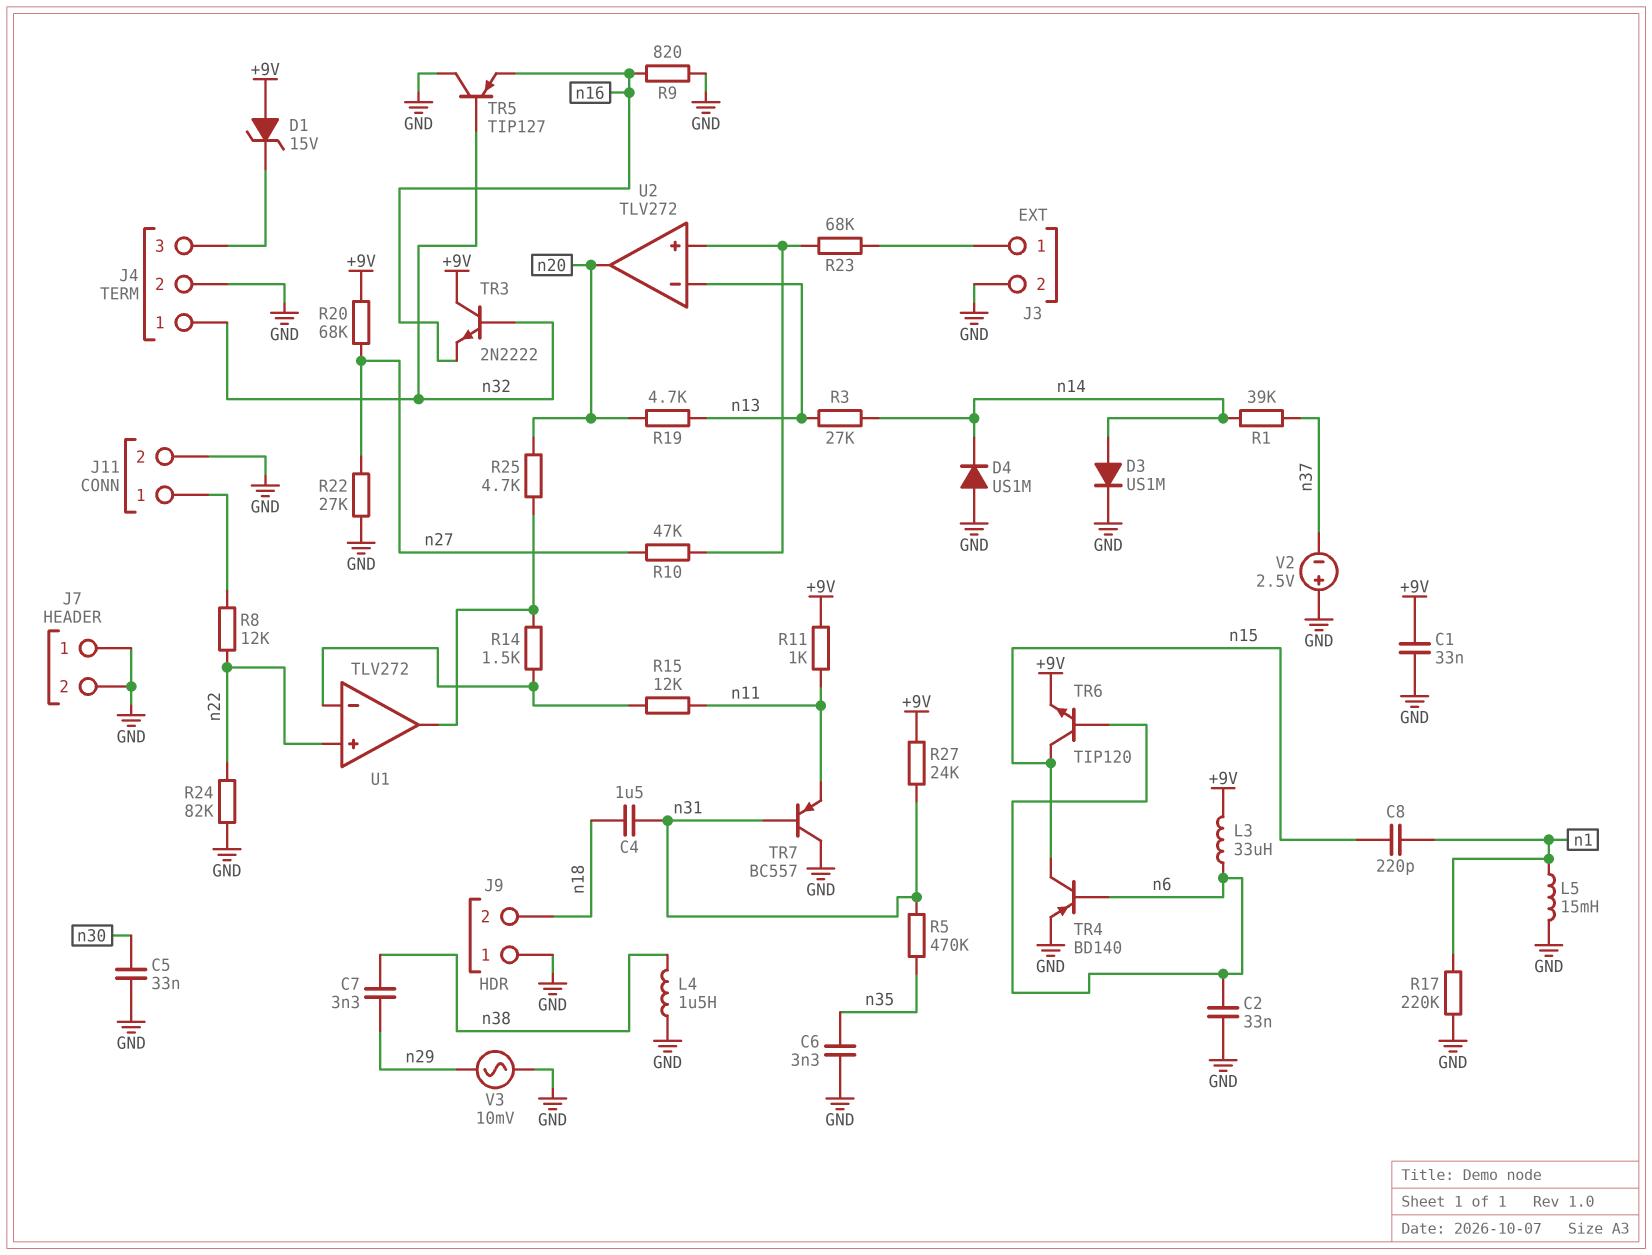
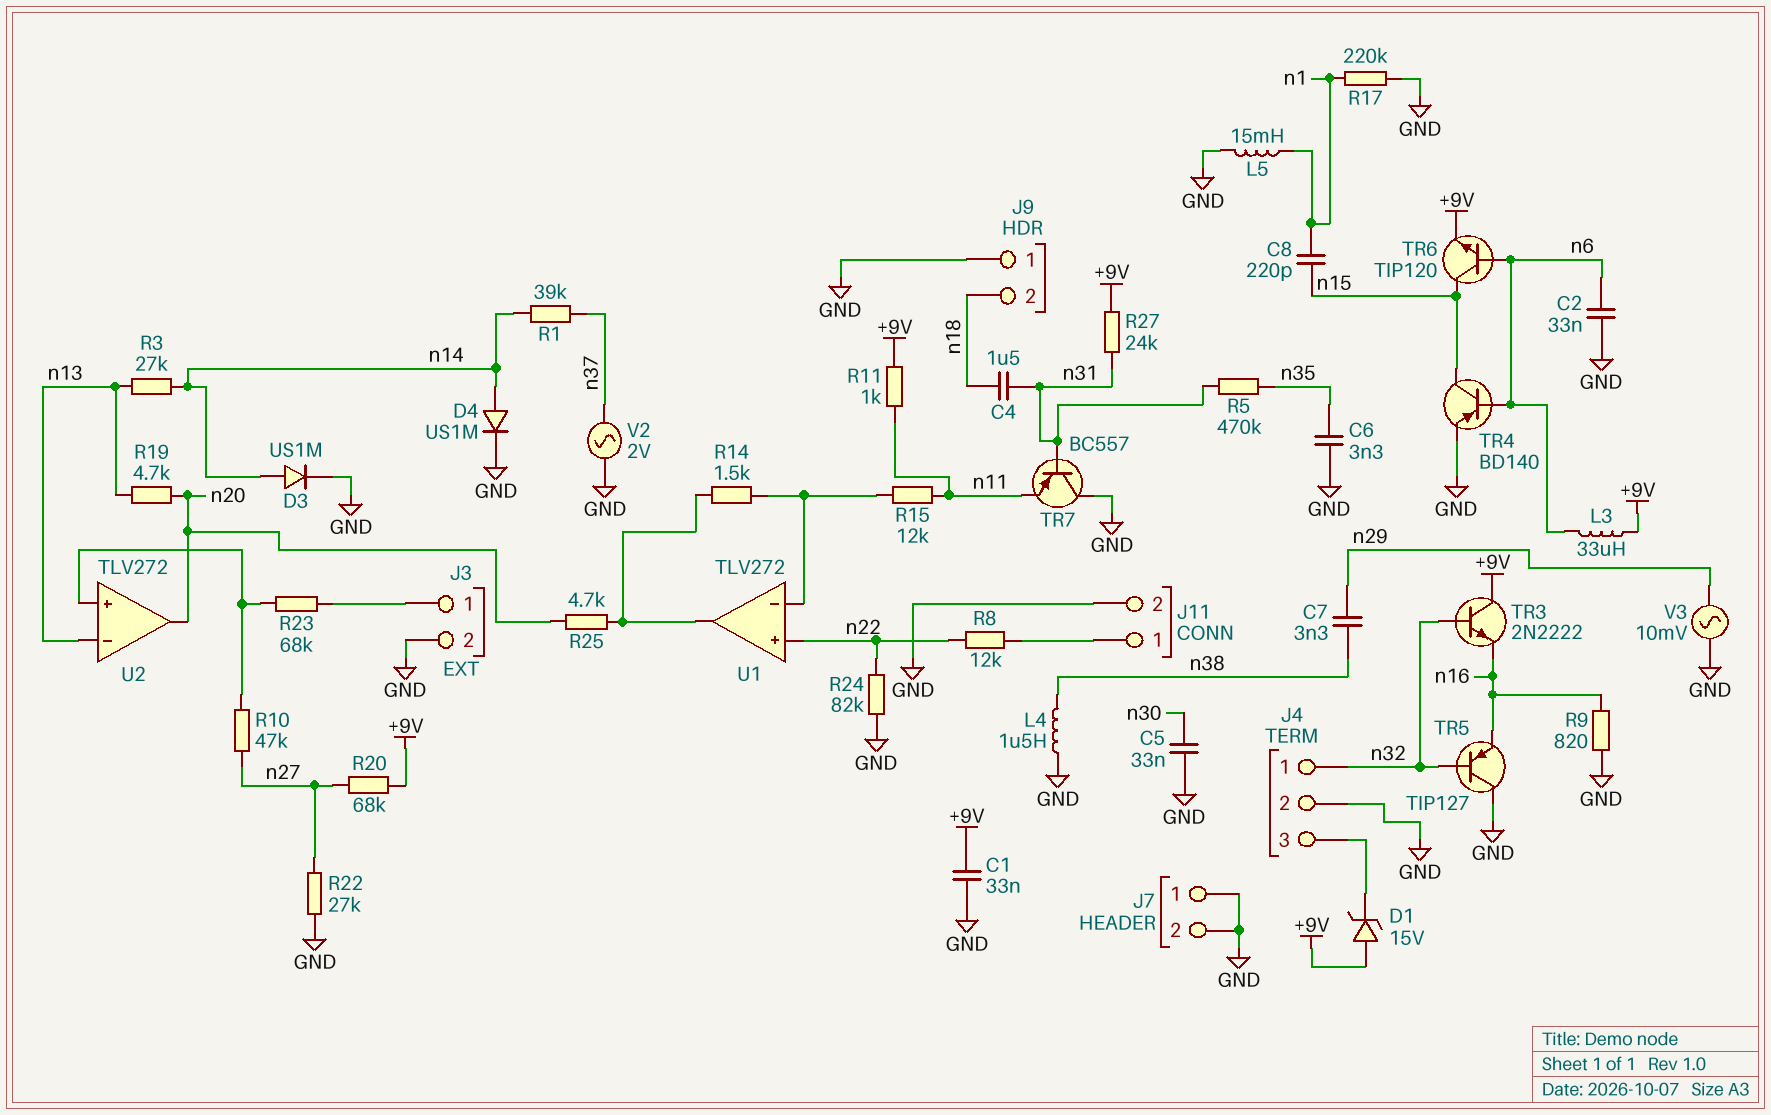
D4: diode US1M (A GND, K n14) -> diode US1M (A n14, K GND)
V2: 2.5V (plus GND, minus n37) -> AC 2V (GND, n37)

